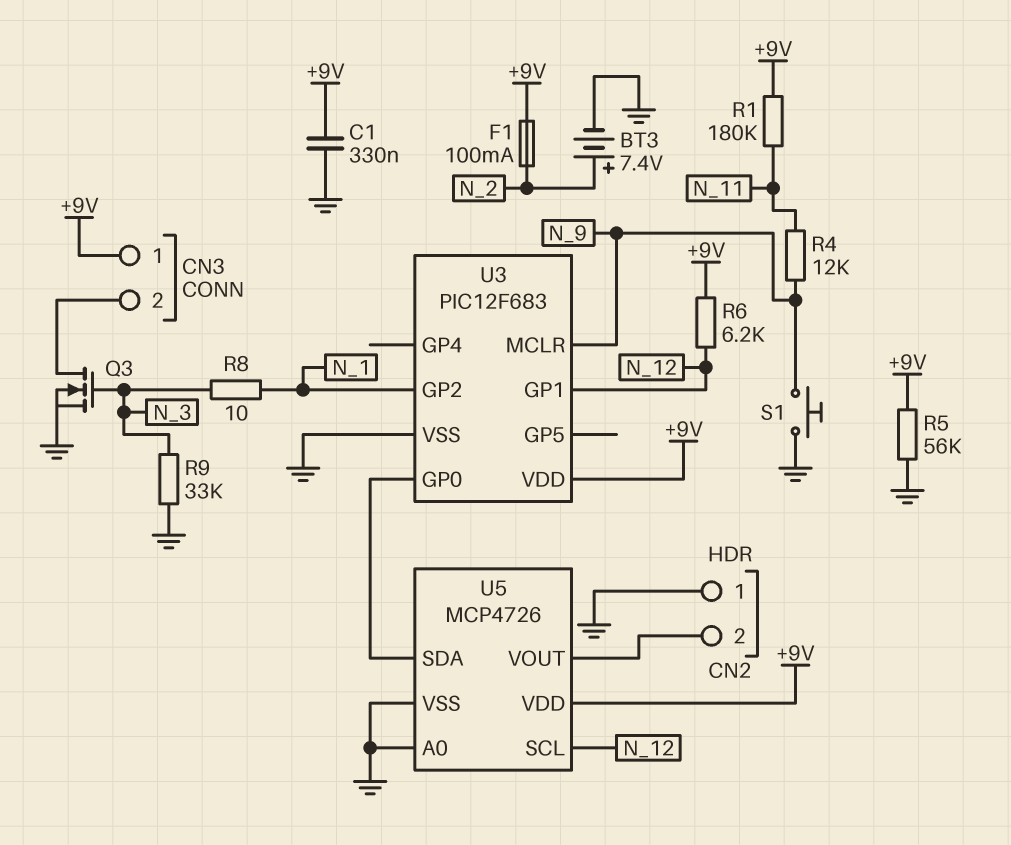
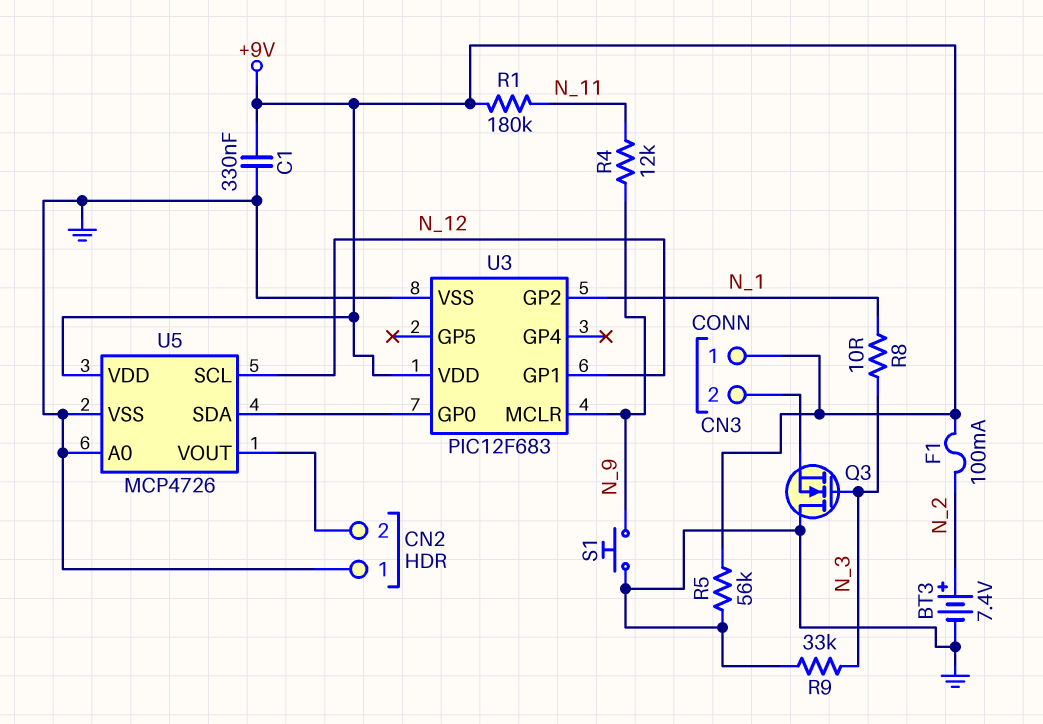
Q3: NMOS (G N_3, D CN3/2, S GND) -> NMOS (G N_3, D GND, S CN3/2)
R6: 6.2k (+9V, N_12) -> none

